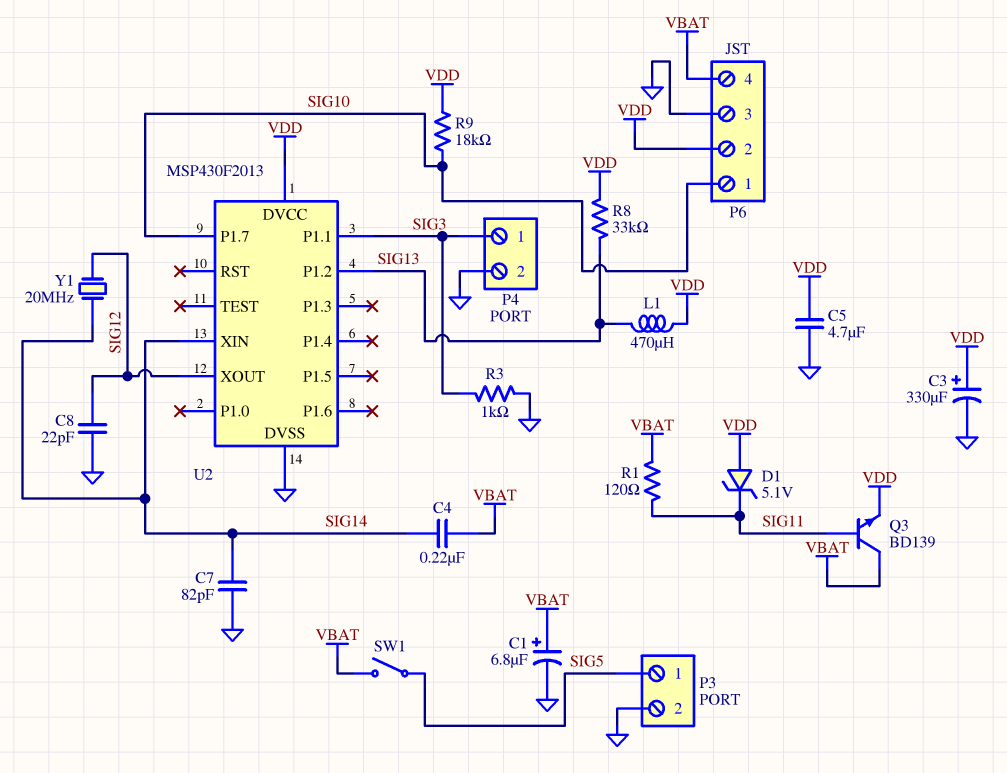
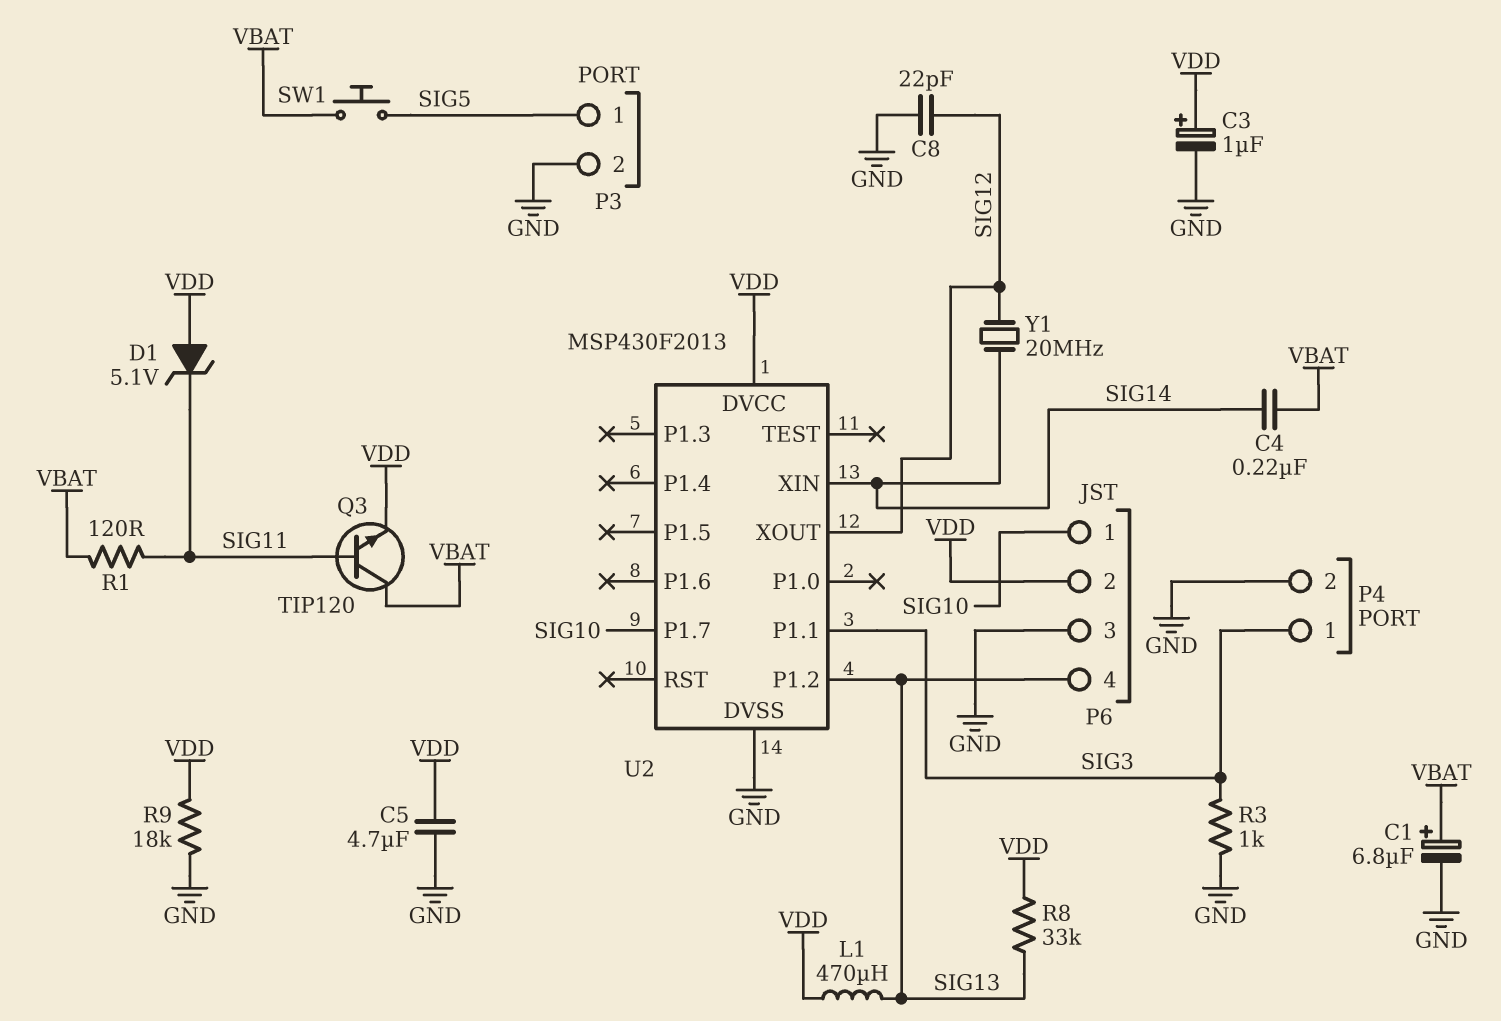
C3: 330uF (plus VDD, minus GND) -> 1uF (plus VDD, minus GND)
C7: 82pF (GND, SIG14) -> none
P6 pin 4: VBAT -> SIG13
Q3: NPN BD139 (B SIG11, C VBAT, E VDD) -> NPN TIP120 (B SIG11, C VBAT, E VDD)
R9: 18k (SIG10, VDD) -> 18k (GND, VDD)
SW1: switch (SIG5, VBAT) -> button (SIG5, VBAT)

